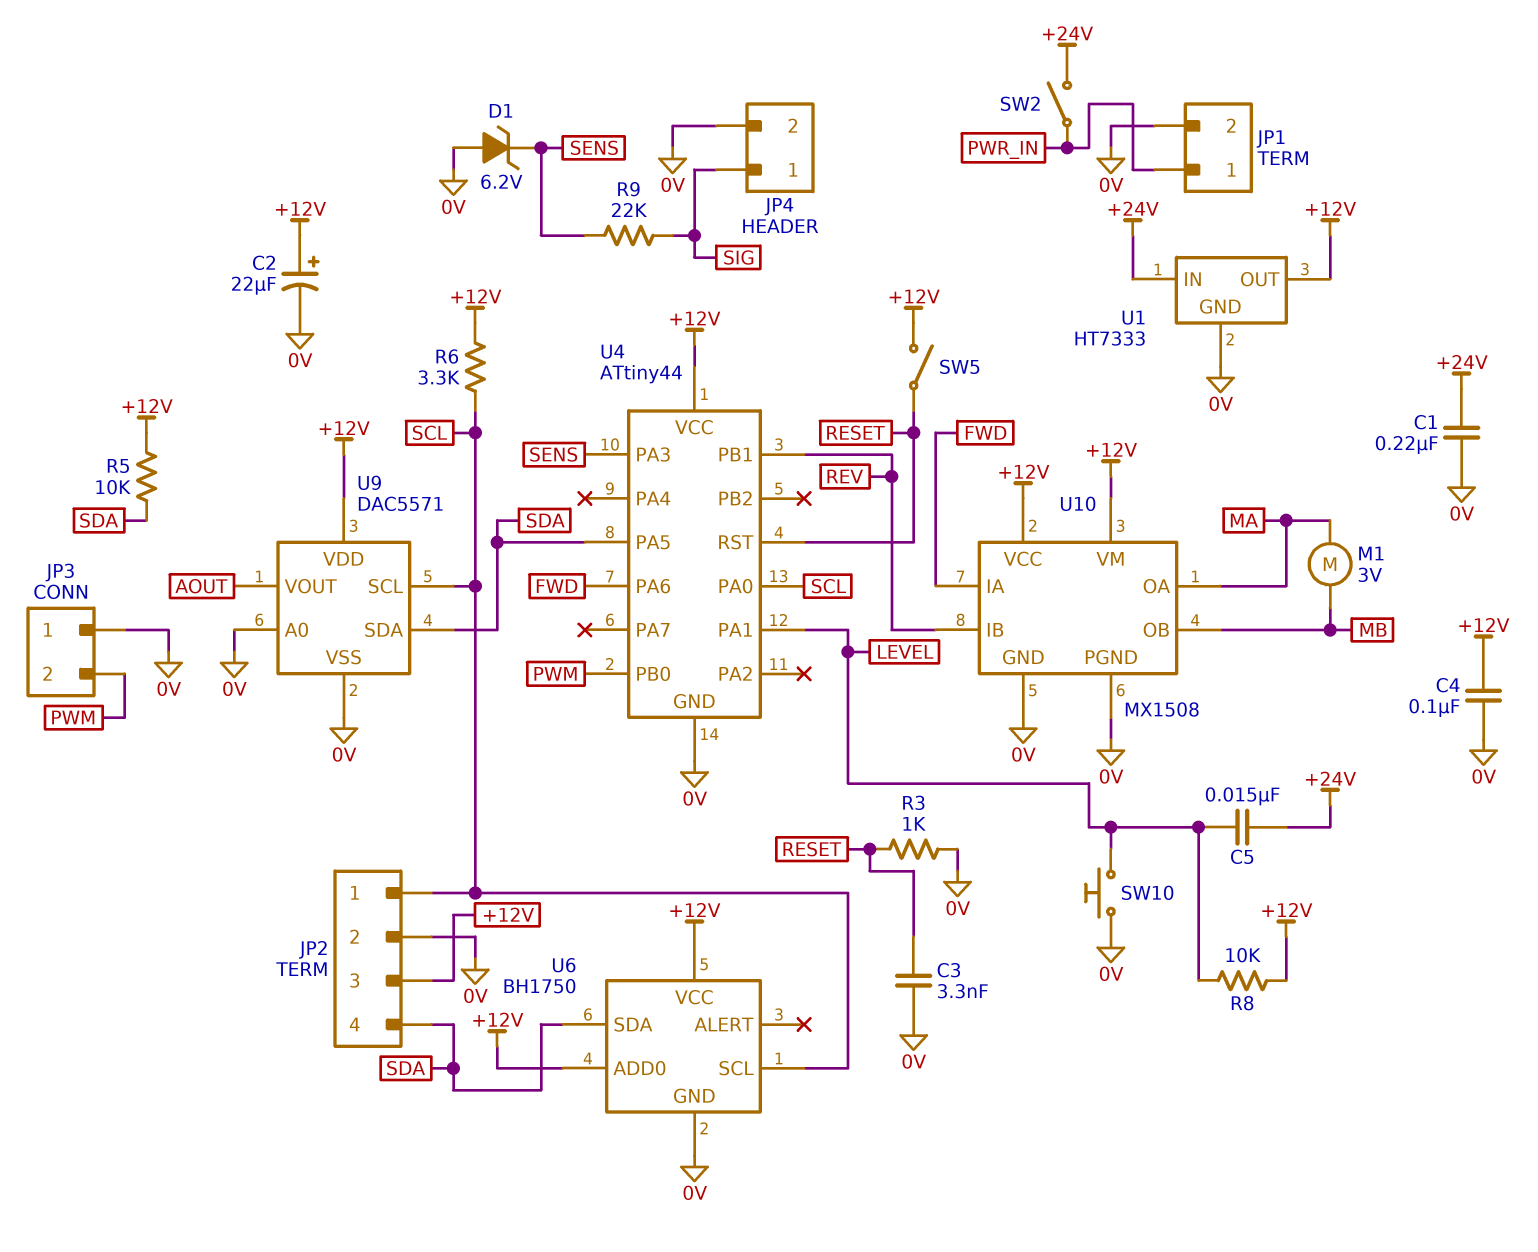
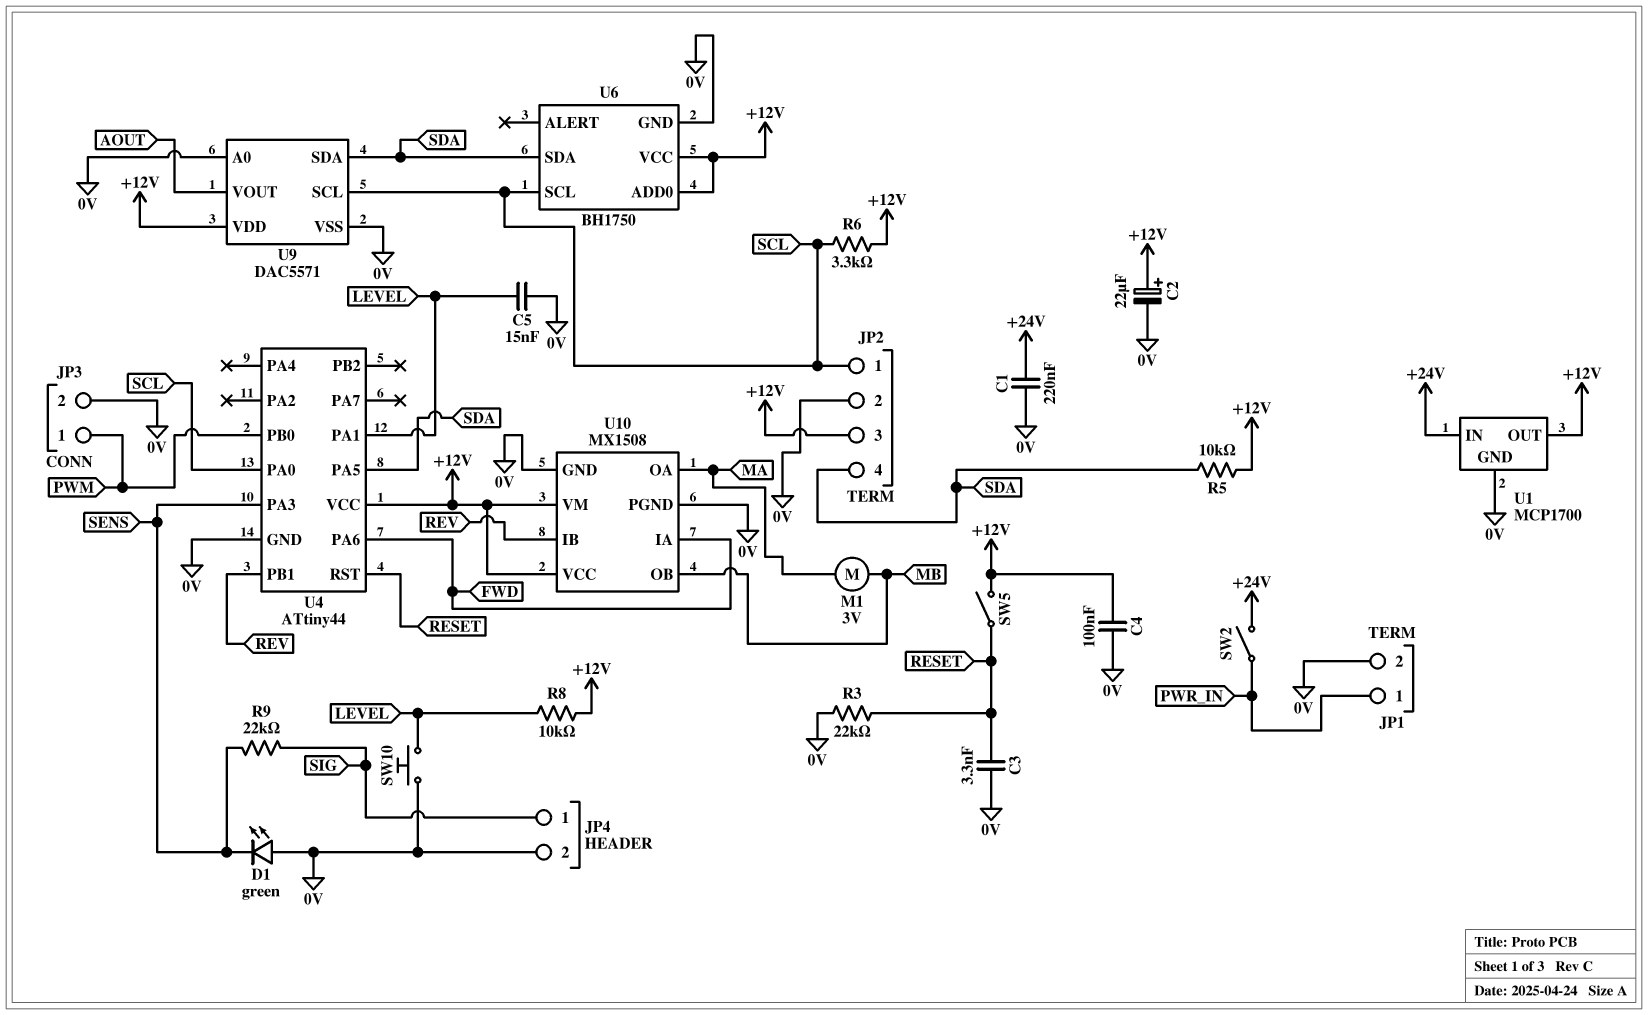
C5: 15nF (+24V, LEVEL) -> 15nF (0V, LEVEL)
D1: zener 6.2V (A 0V, K SENS) -> LED green (A 0V, K SENS)
JP3 pin 1: 0V -> PWM
JP3 pin 2: PWM -> 0V
R3: 1k (0V, RESET) -> 22k (0V, RESET)
U1: HT7333 -> MCP1700

